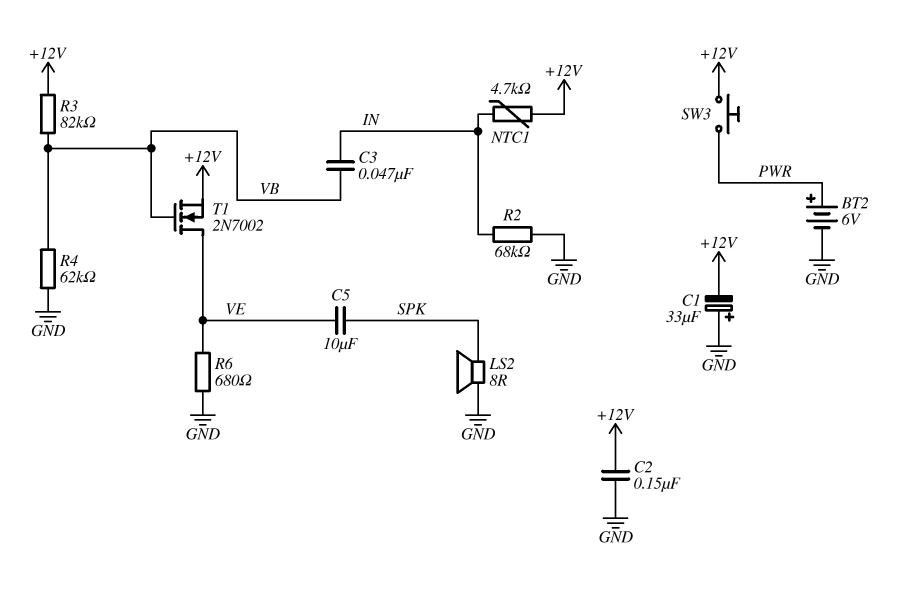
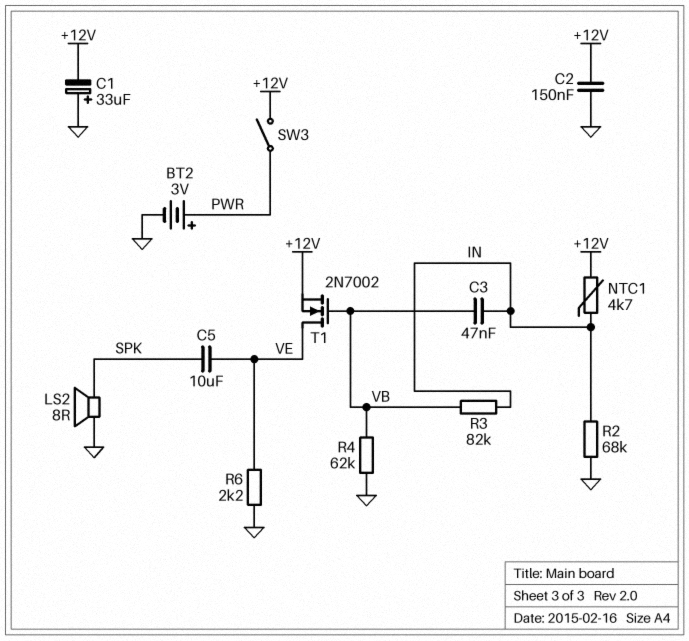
BT2: 6V (plus PWR, minus GND) -> 3V (plus PWR, minus GND)
R3: 82k (+12V, VB) -> 82k (IN, VB)
R6: 680 (GND, VE) -> 2.2k (GND, VE)
SW3: button (+12V, PWR) -> switch (+12V, PWR)

